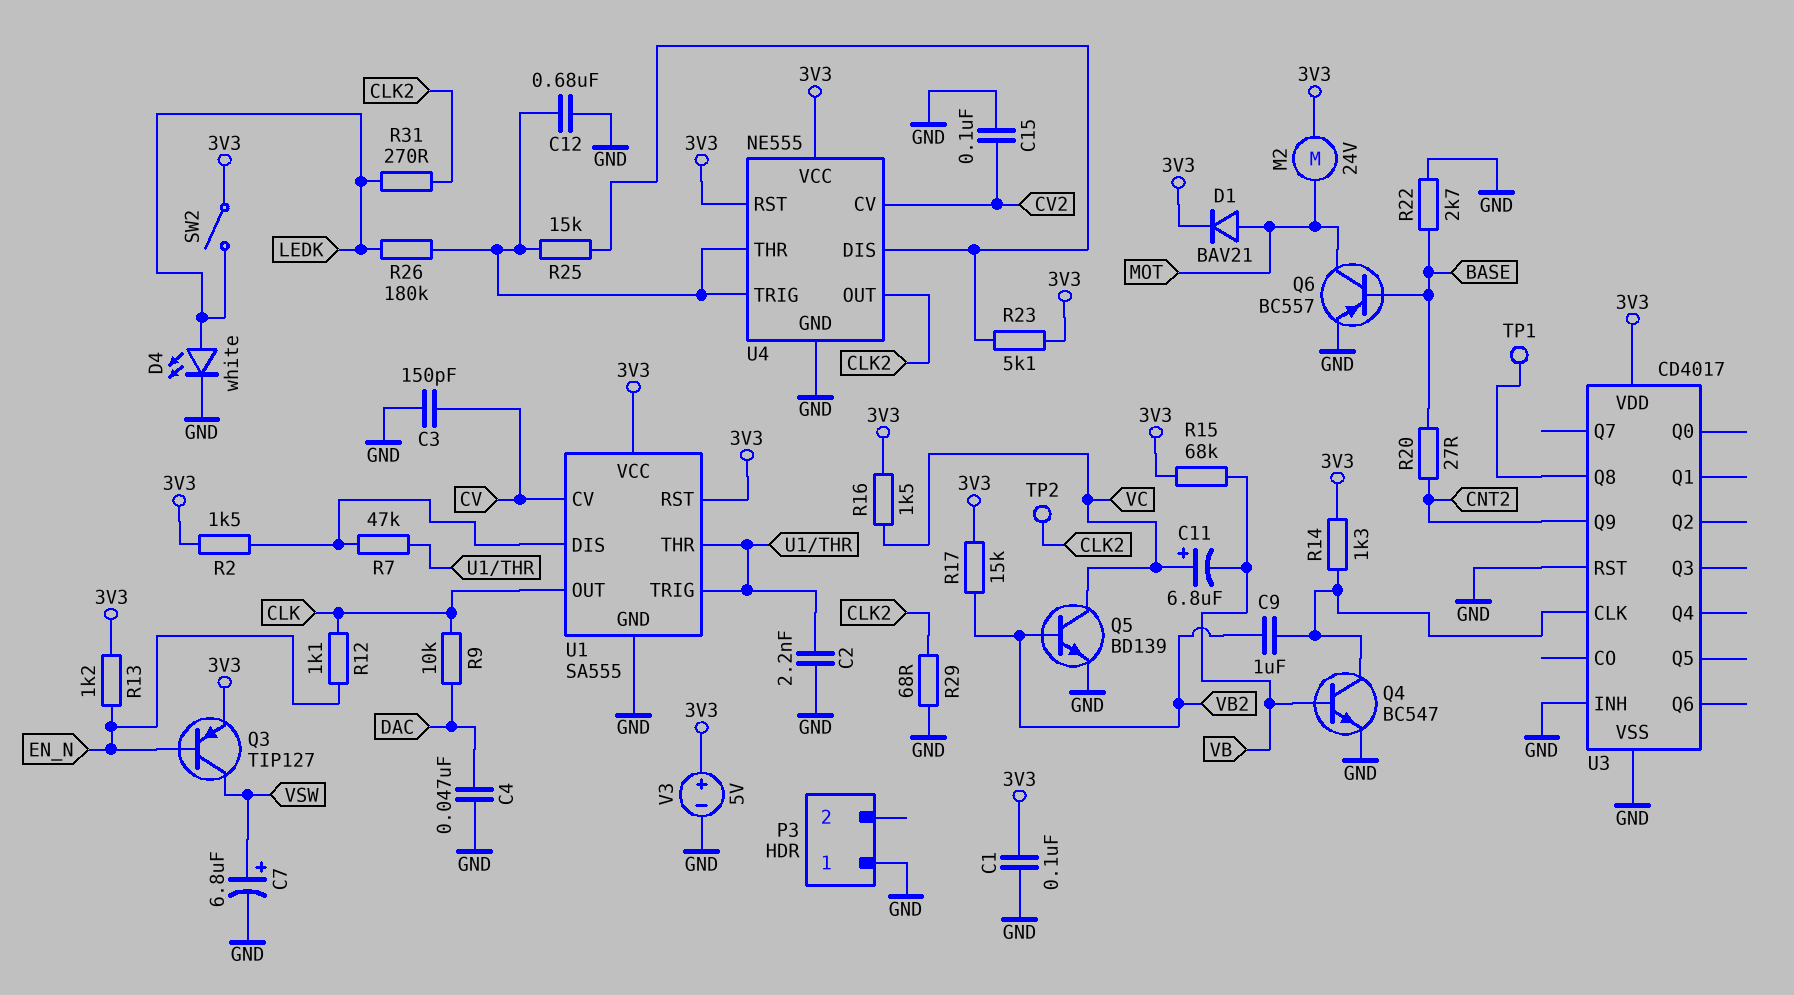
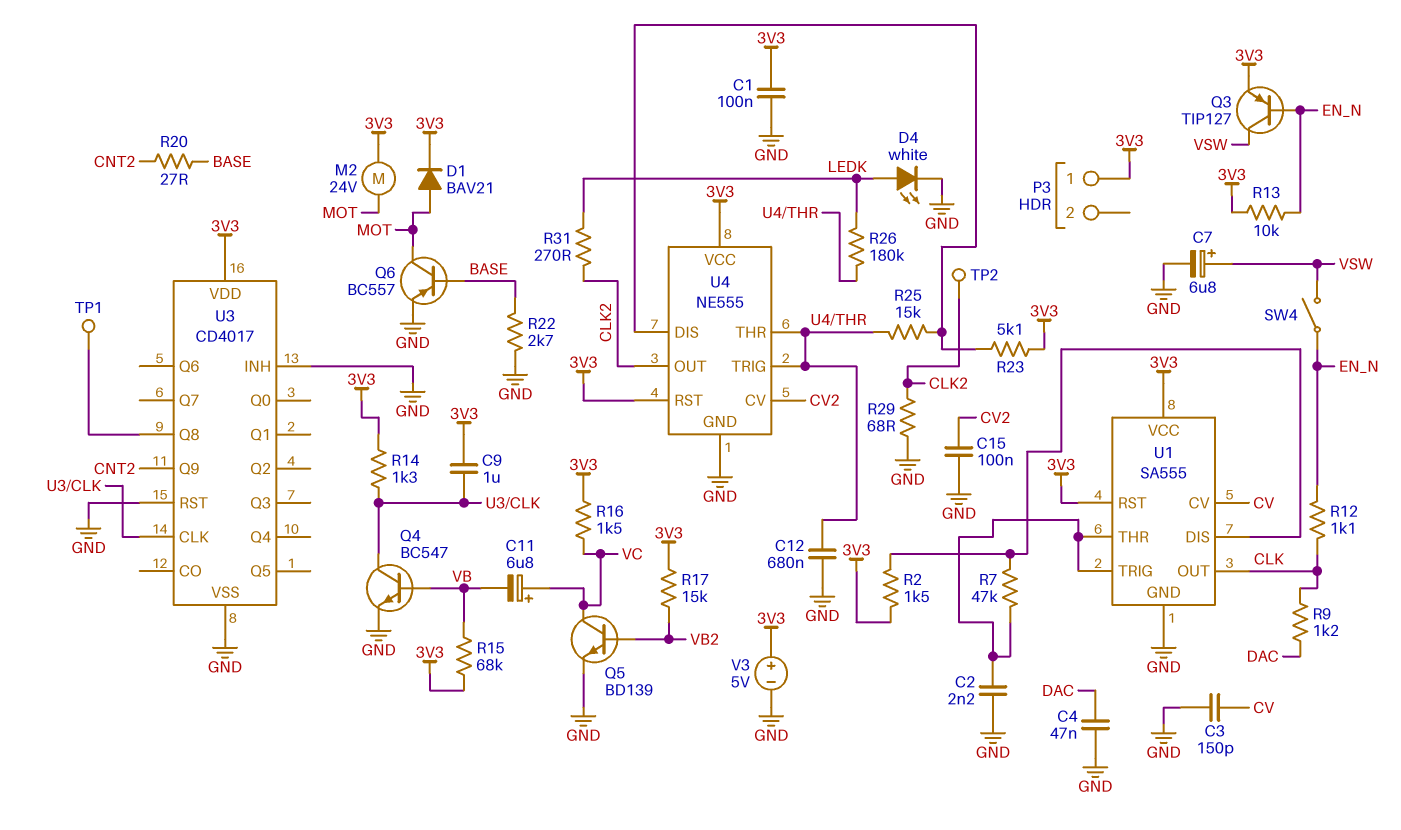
C9: 1uF (U3/CLK, VB2) -> 1uF (3V3, U3/CLK)
P3 pin 1: GND -> 3V3
R9: 10k (CLK, DAC) -> 1.2k (CLK, DAC)
R13: 1.2k (3V3, EN_N) -> 10k (3V3, EN_N)
SW2: switch (3V3, LEDK) -> none
SW4: none -> switch (EN_N, VSW)

